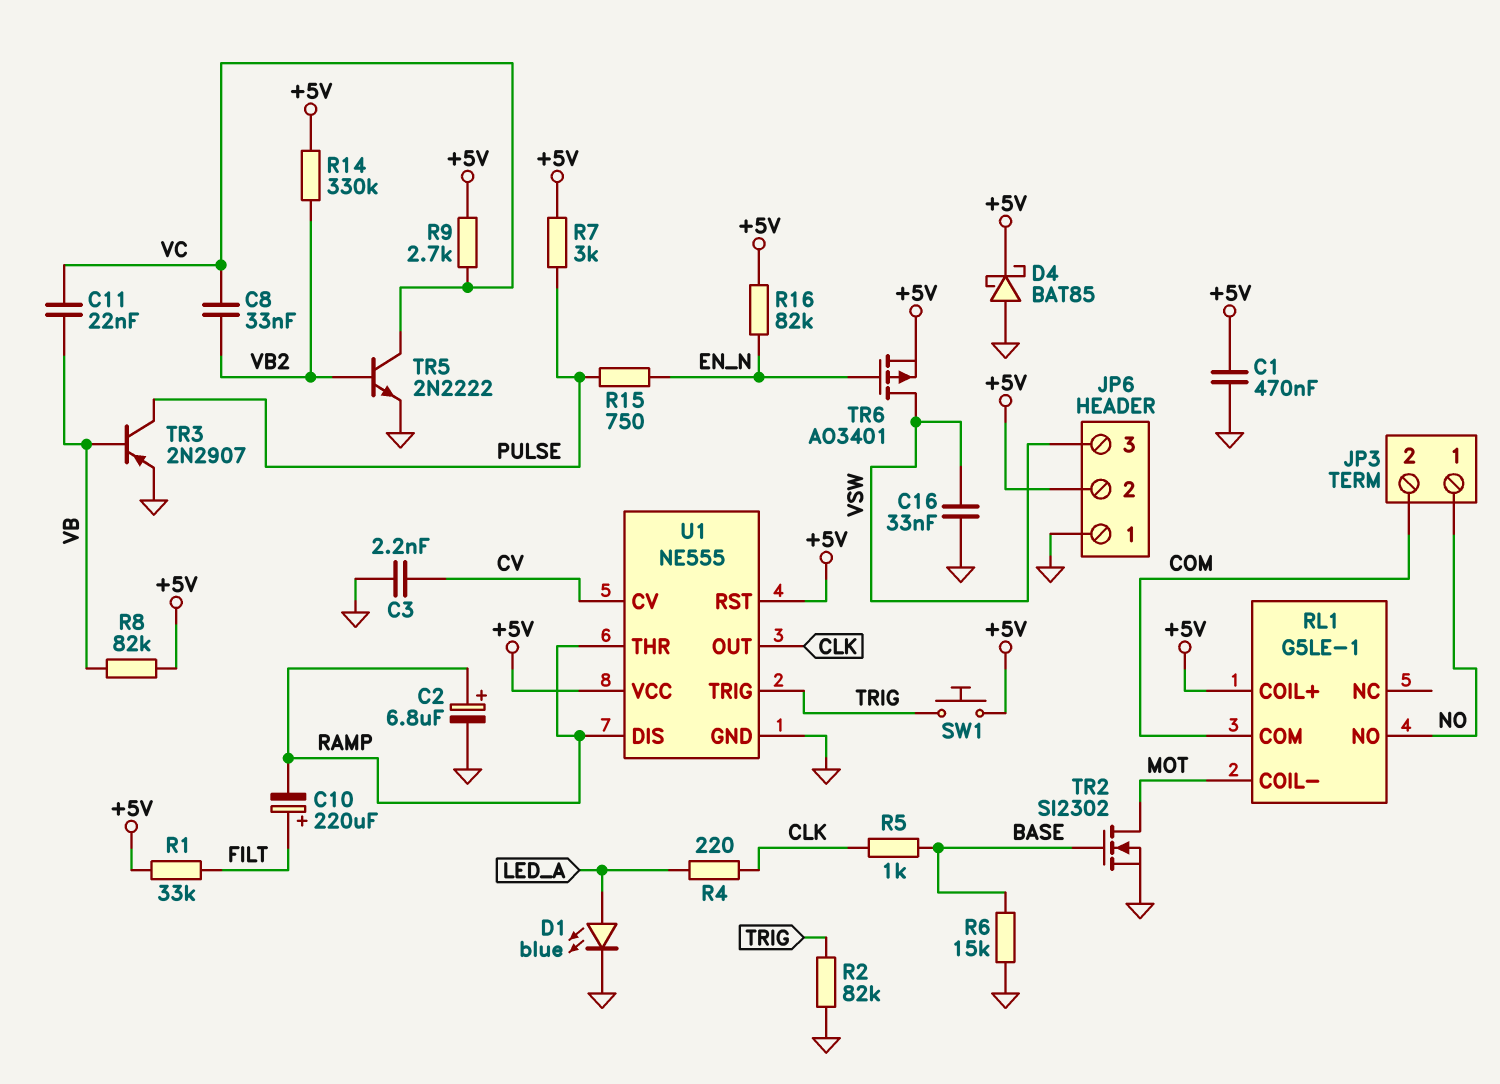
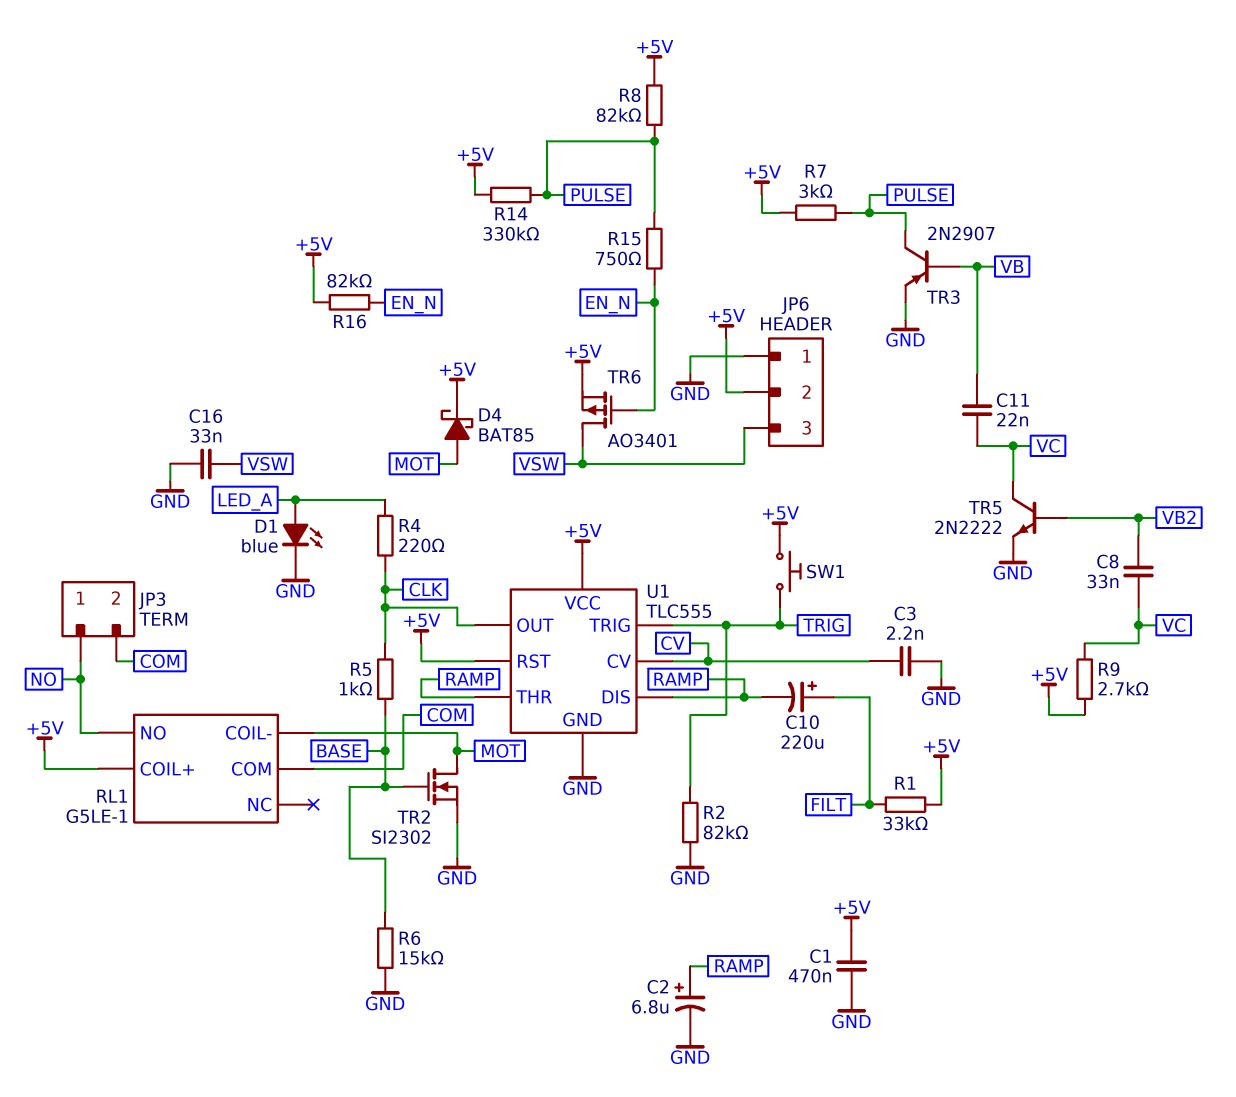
D4: schottky BAT85 (A GND, K +5V) -> schottky BAT85 (A MOT, K +5V)
R8: 82k (+5V, VB) -> 82k (+5V, PULSE)
R14: 330k (+5V, VB2) -> 330k (+5V, PULSE)
U1: NE555 -> TLC555

